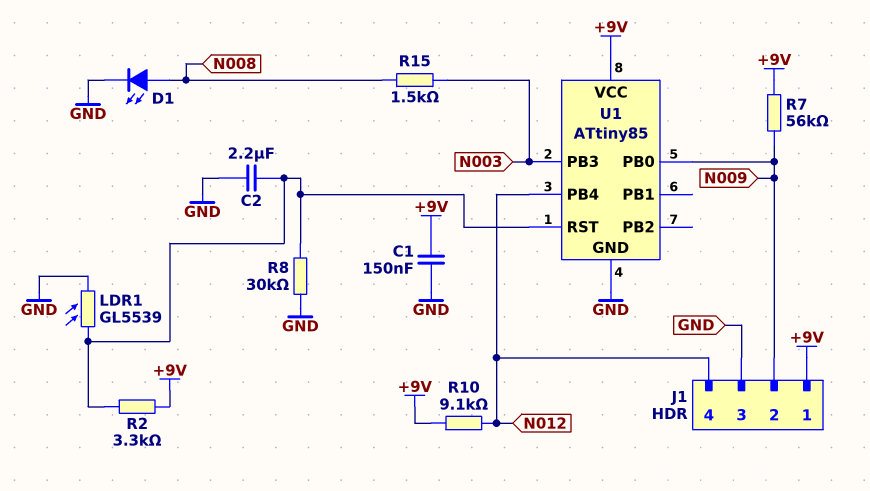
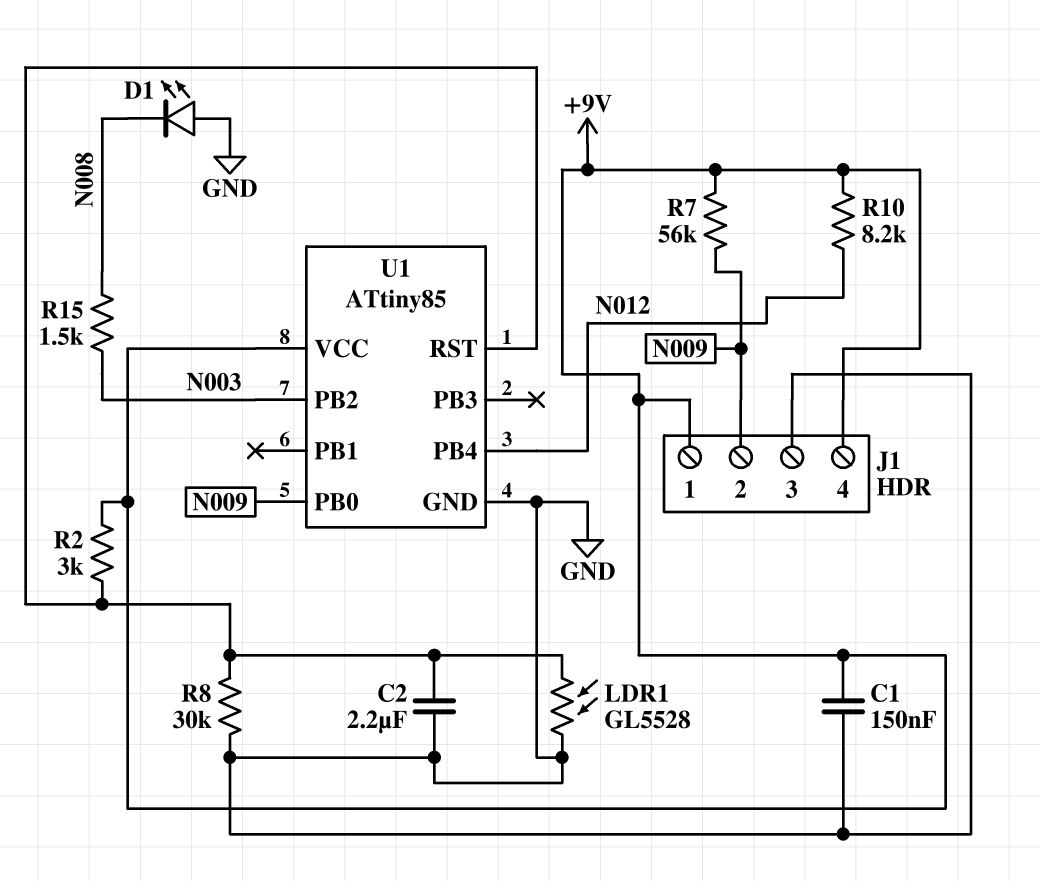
D1: LED (A N008, K GND) -> LED (A GND, K N008)
J1 pin 4: N012 -> +9V
LDR1: GL5539 (GND, U1/RST) -> GL5528 (GND, U1/RST)
R2: 3.3k (+9V, U1/RST) -> 3k (+9V, U1/RST)
R10: 9.1k (+9V, N012) -> 8.2k (+9V, N012)
U1 pin PB2: none -> N003
U1 pin PB3: N003 -> none

